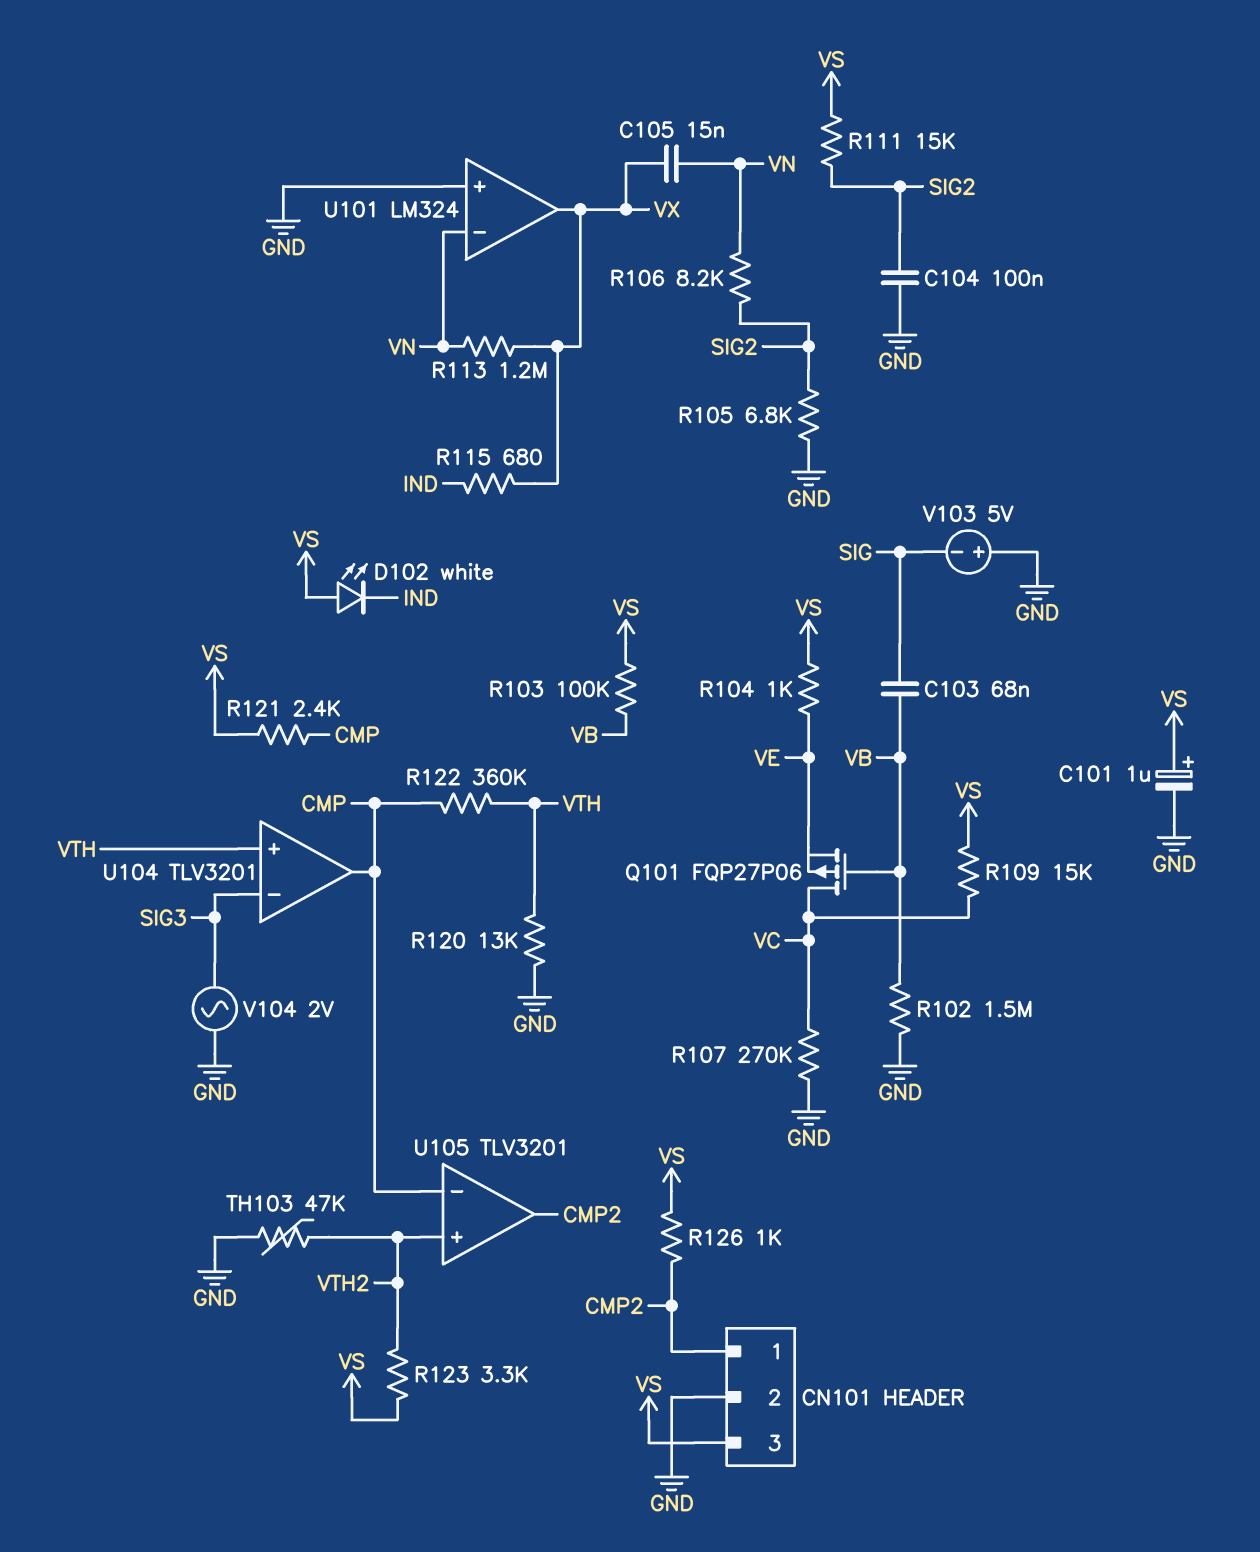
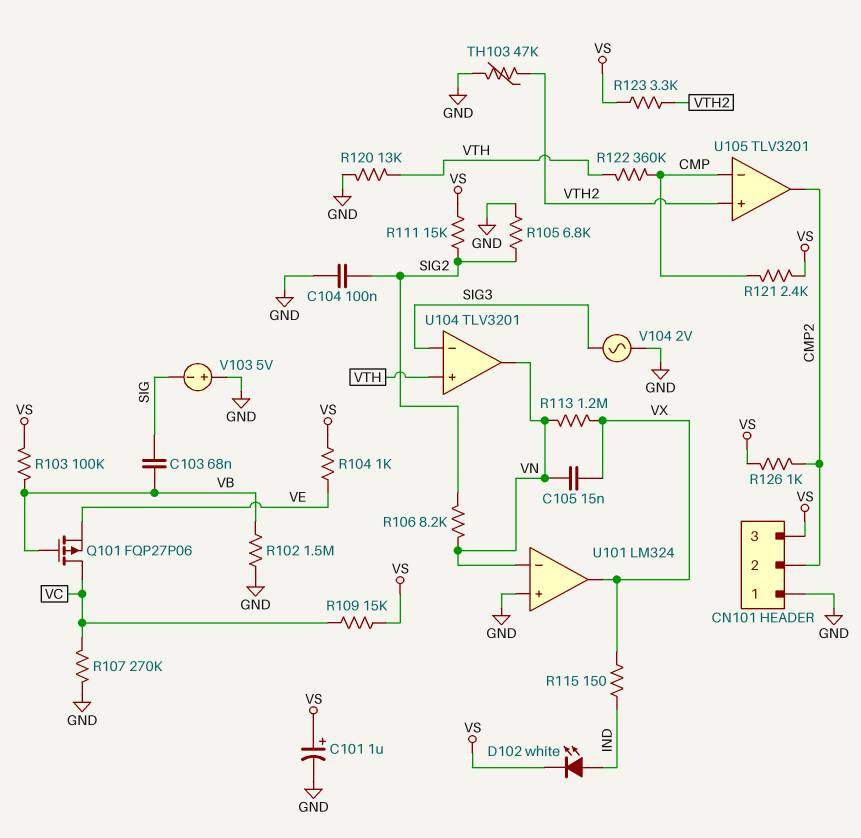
CN101 pin 1: CMP2 -> GND
CN101 pin 2: GND -> CMP2
D102: LED white (A VS, K IND) -> LED white (A IND, K VS)
R115: 680 (IND, VX) -> 150 (IND, VX)
U104 pin out: CMP -> VN

